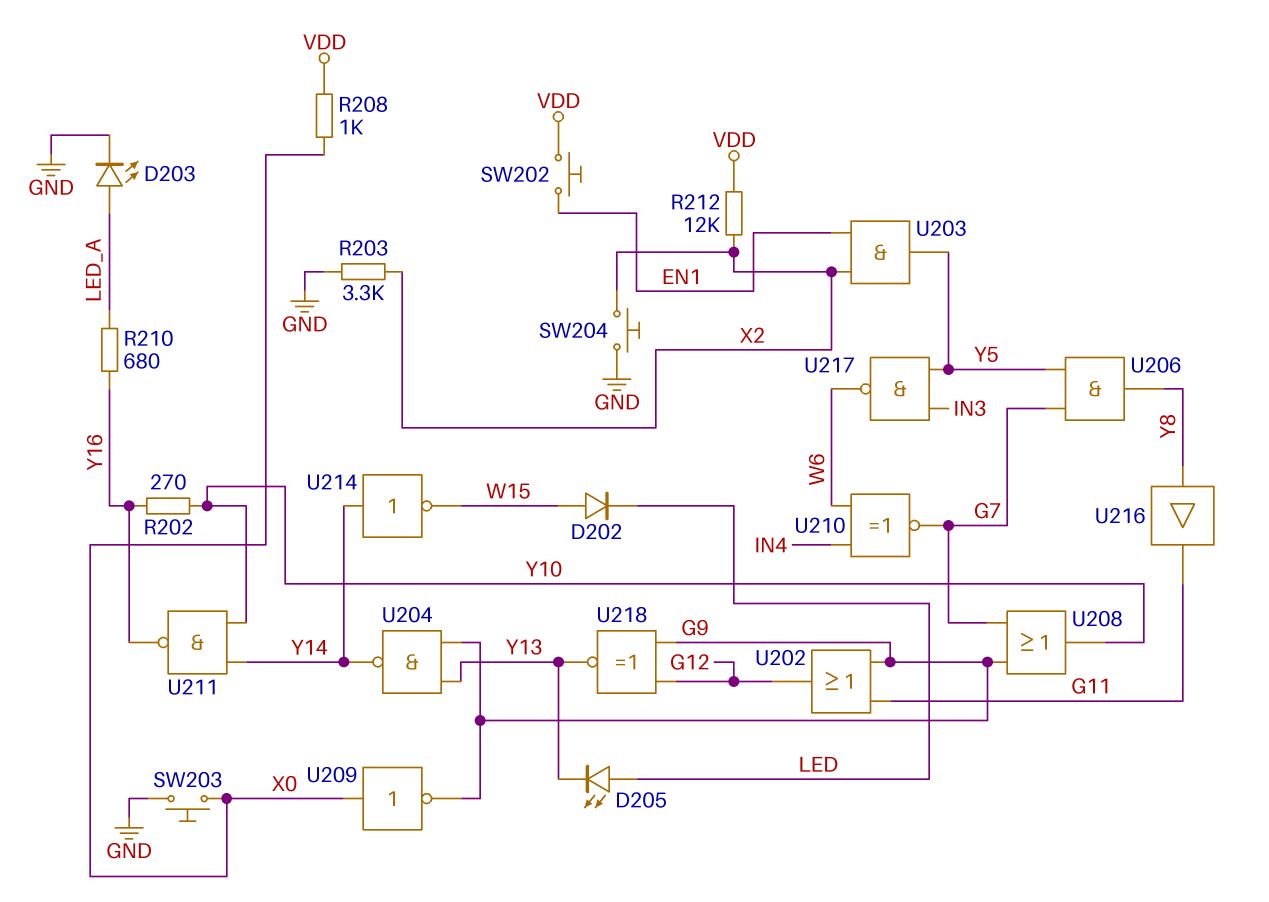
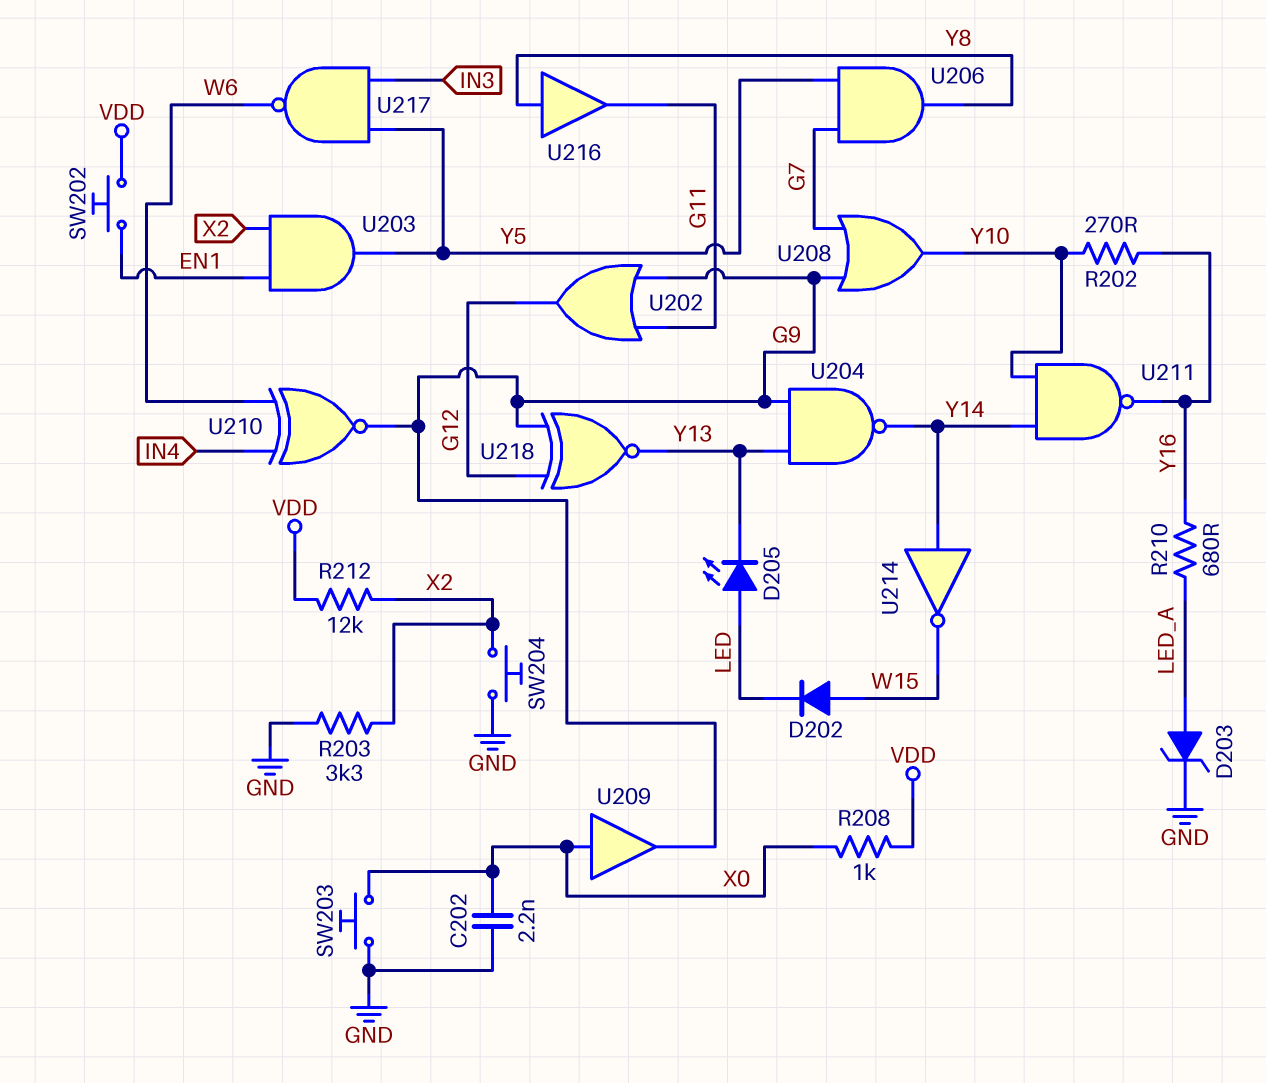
C202: none -> 2.2nF (GND, X0)
D203: LED (A LED_A, K GND) -> zener (A LED_A, K GND)
U209: NOT (in X0, out G9) -> buffer (in X0, out G9)
U210: XNOR (in IN4, in W6, out G7) -> XNOR (in IN4, in W6, out G9)

